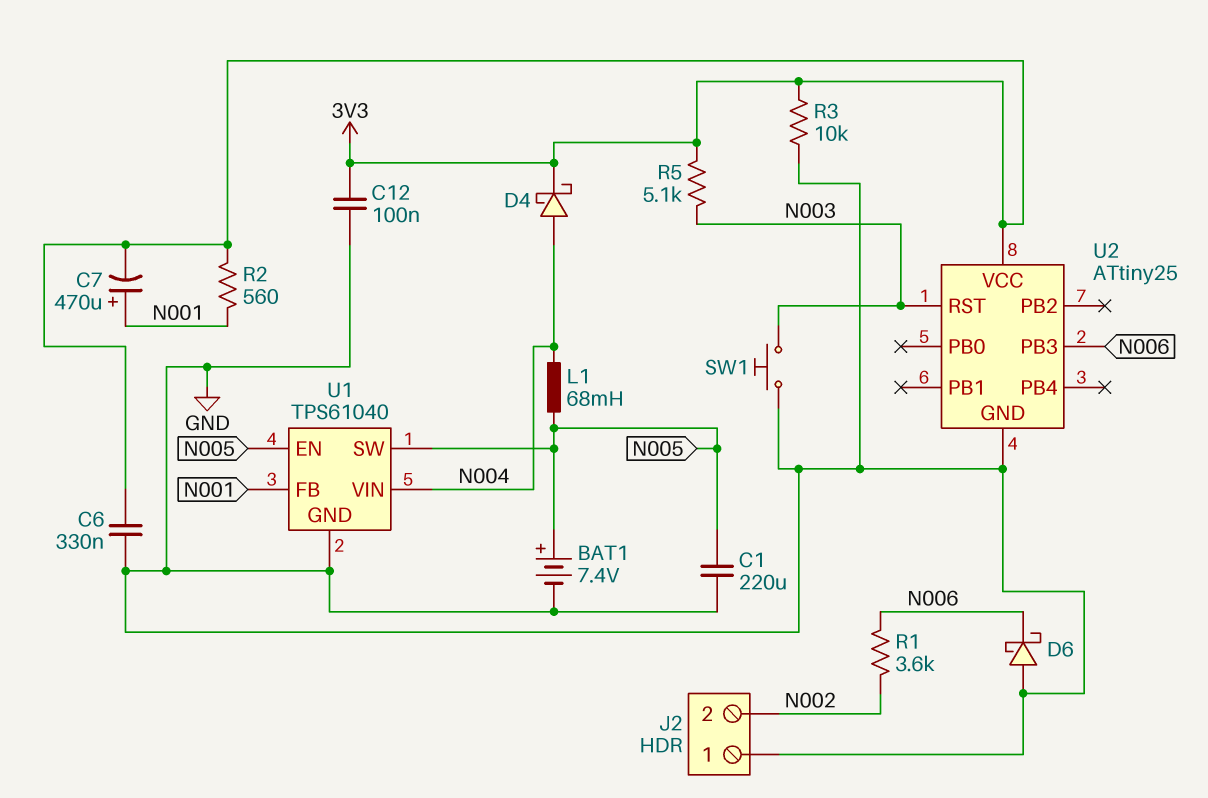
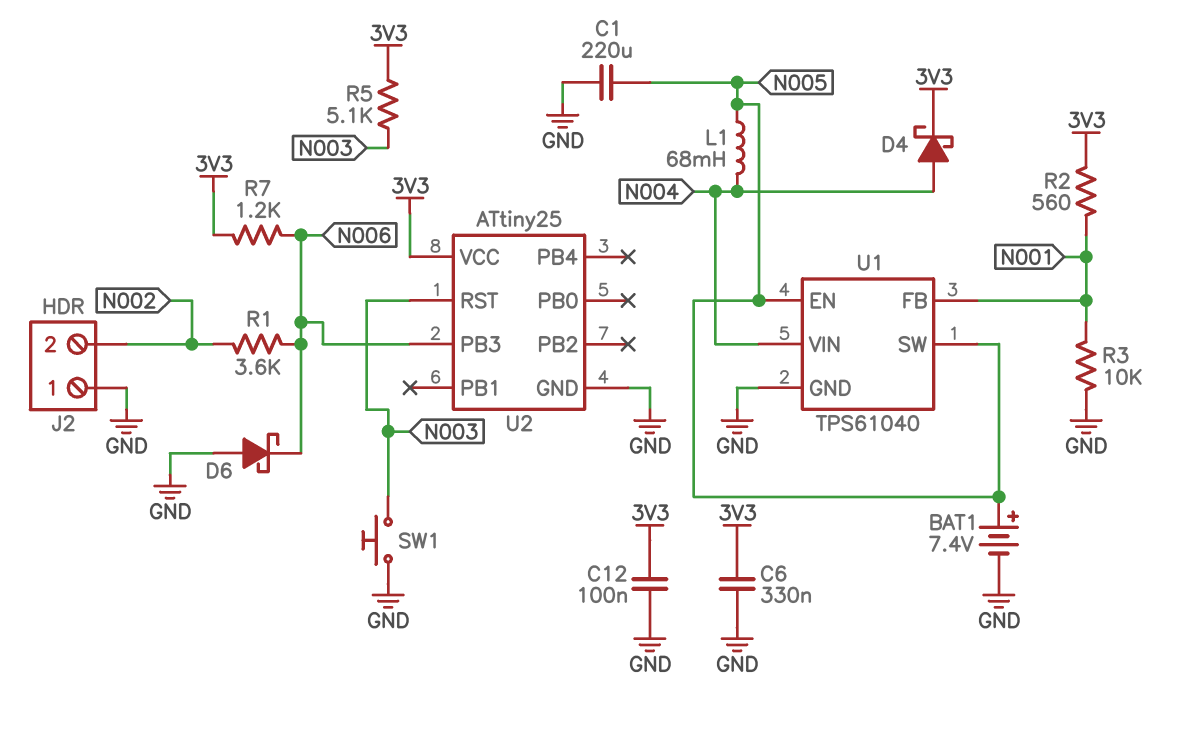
C7: 470uF (plus N001, minus 3V3) -> none
R3: 10k (3V3, GND) -> 10k (GND, N001)
R7: none -> 1.2k (3V3, N006)

